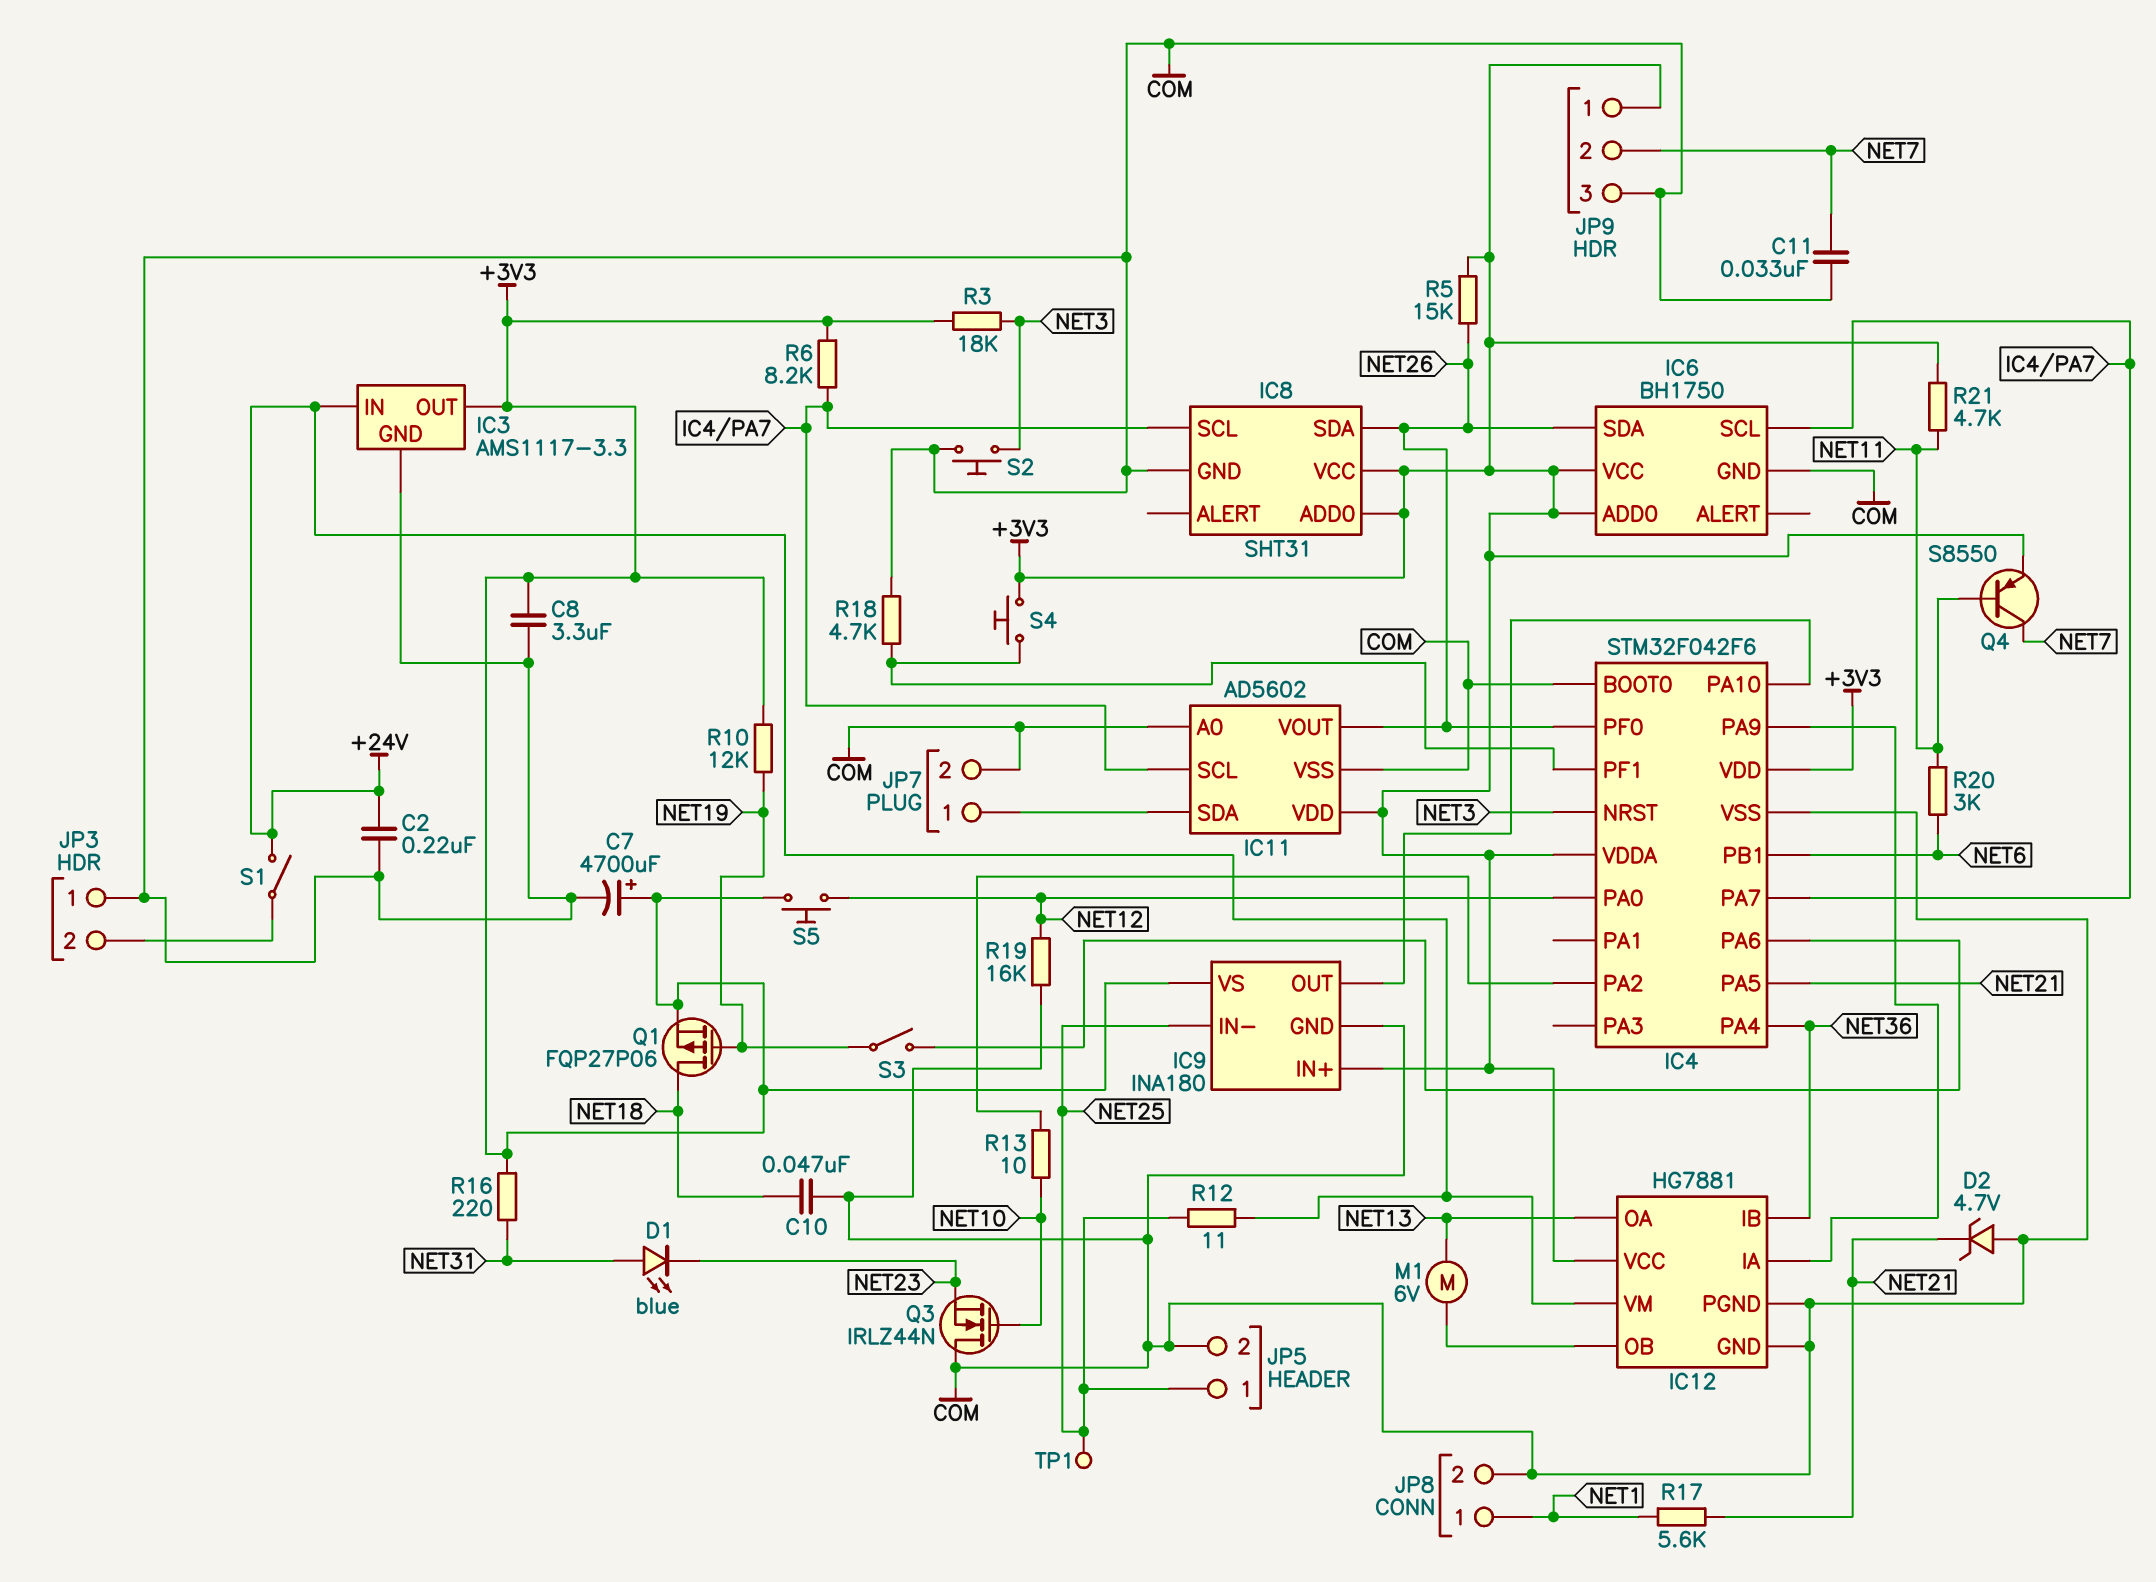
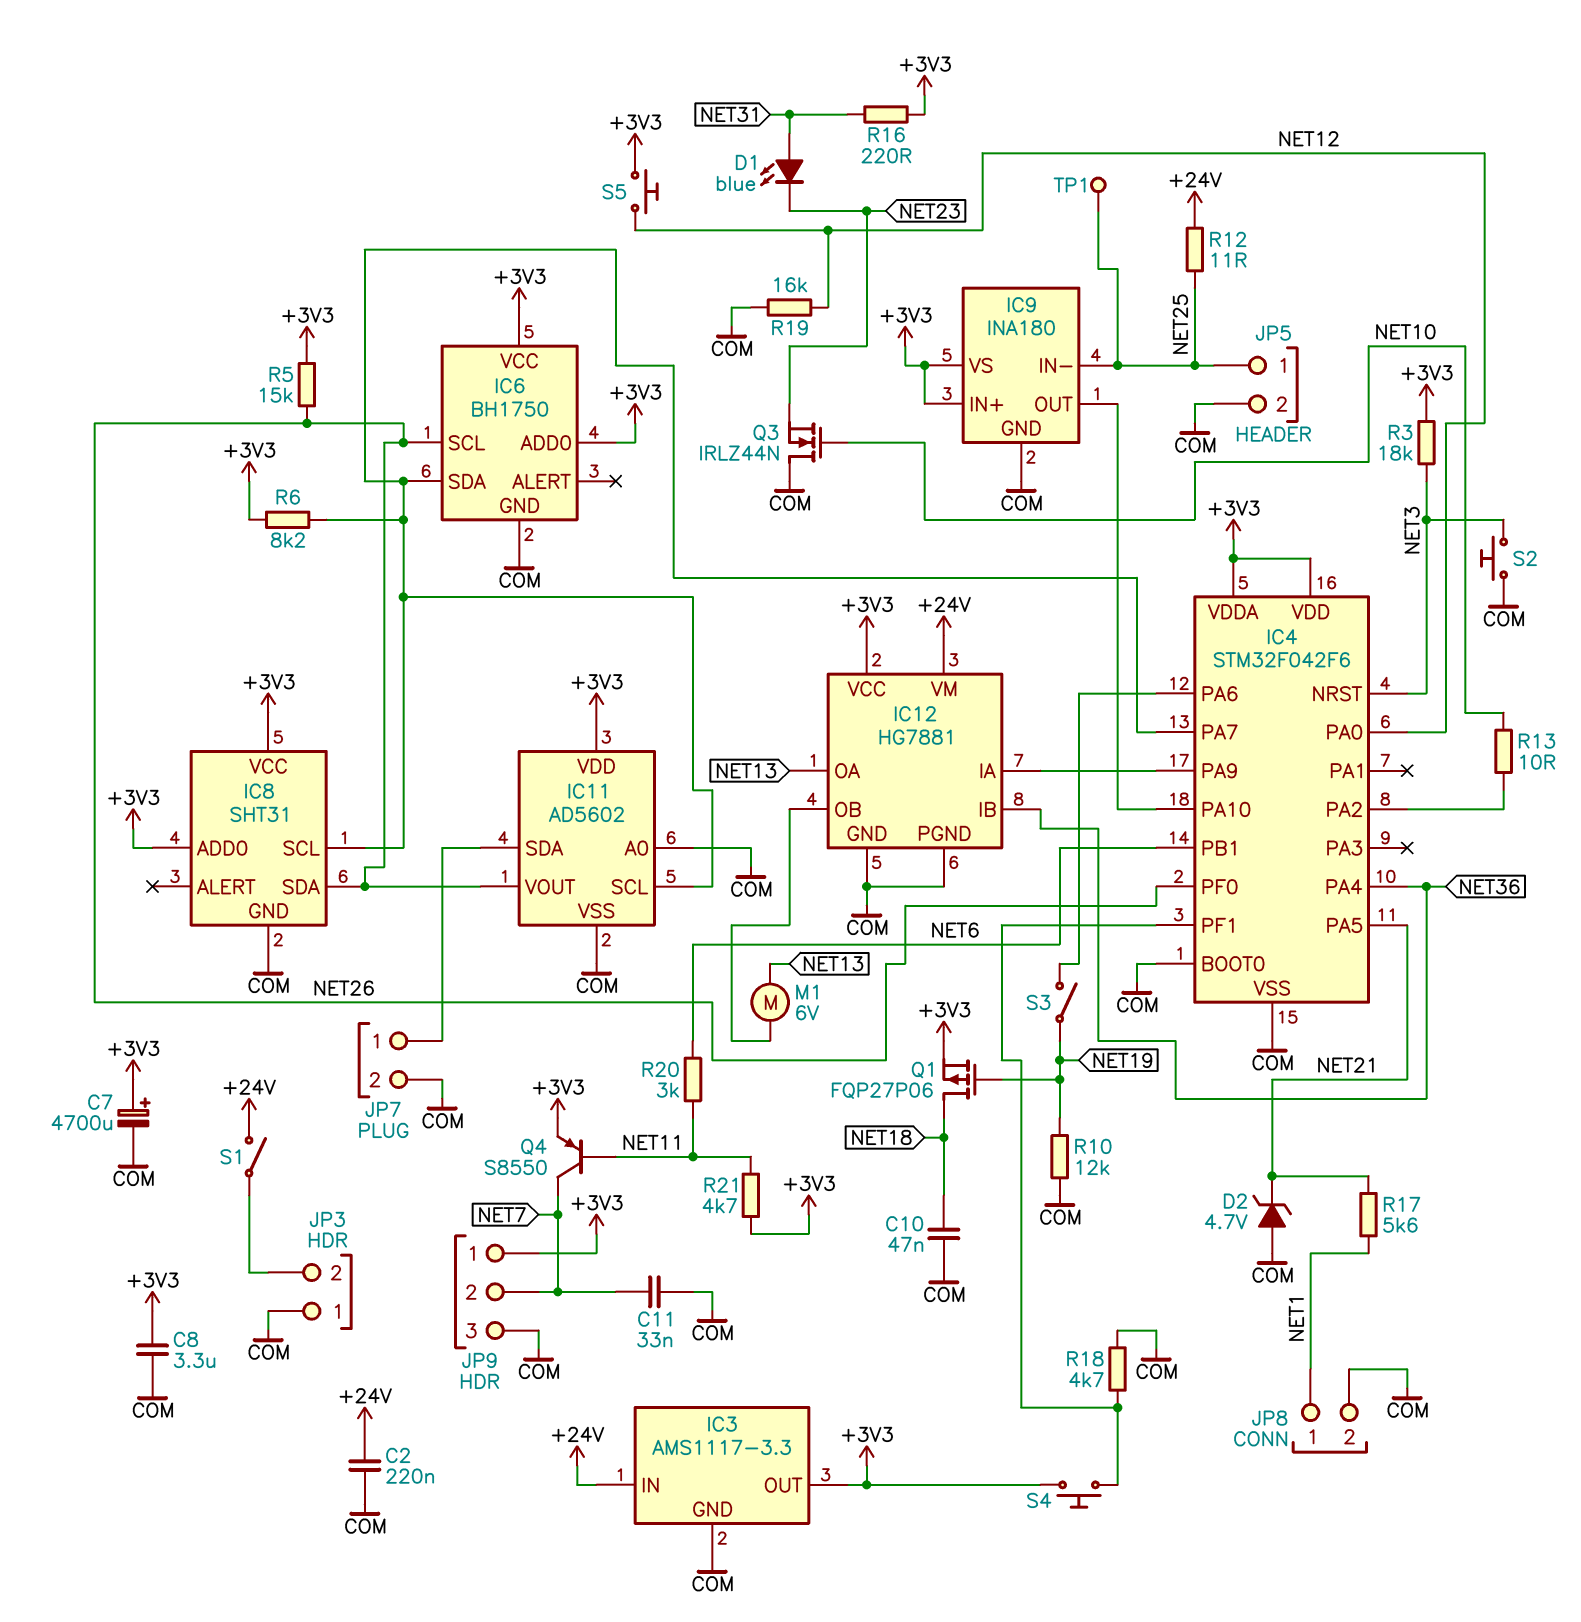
IC6 pin SCL: IC4/PA7 -> NET26
IC6 pin SDA: NET26 -> IC4/PA7
R10: 12k (+3V3, NET19) -> 12k (COM, NET19)

